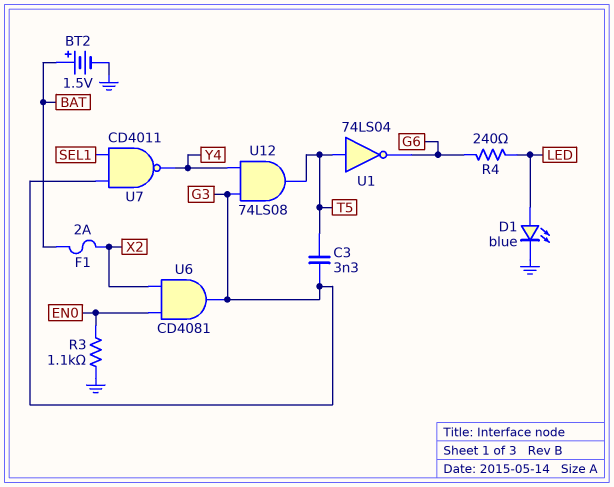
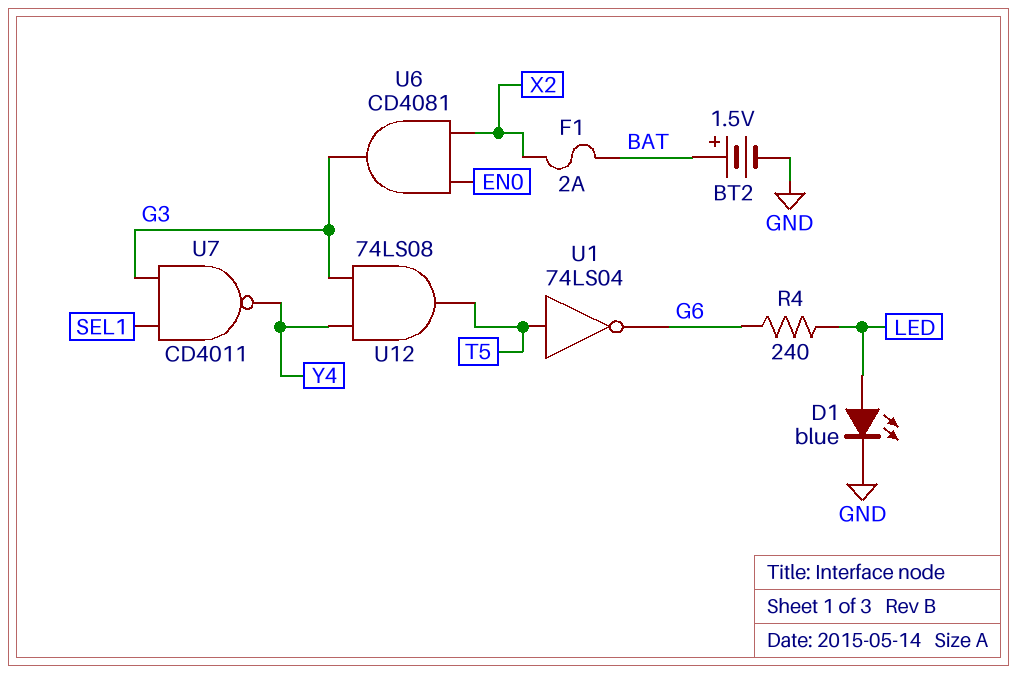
C3: 3.3nF (G3, T5) -> none
R3: 1.1k (EN0, GND) -> none

